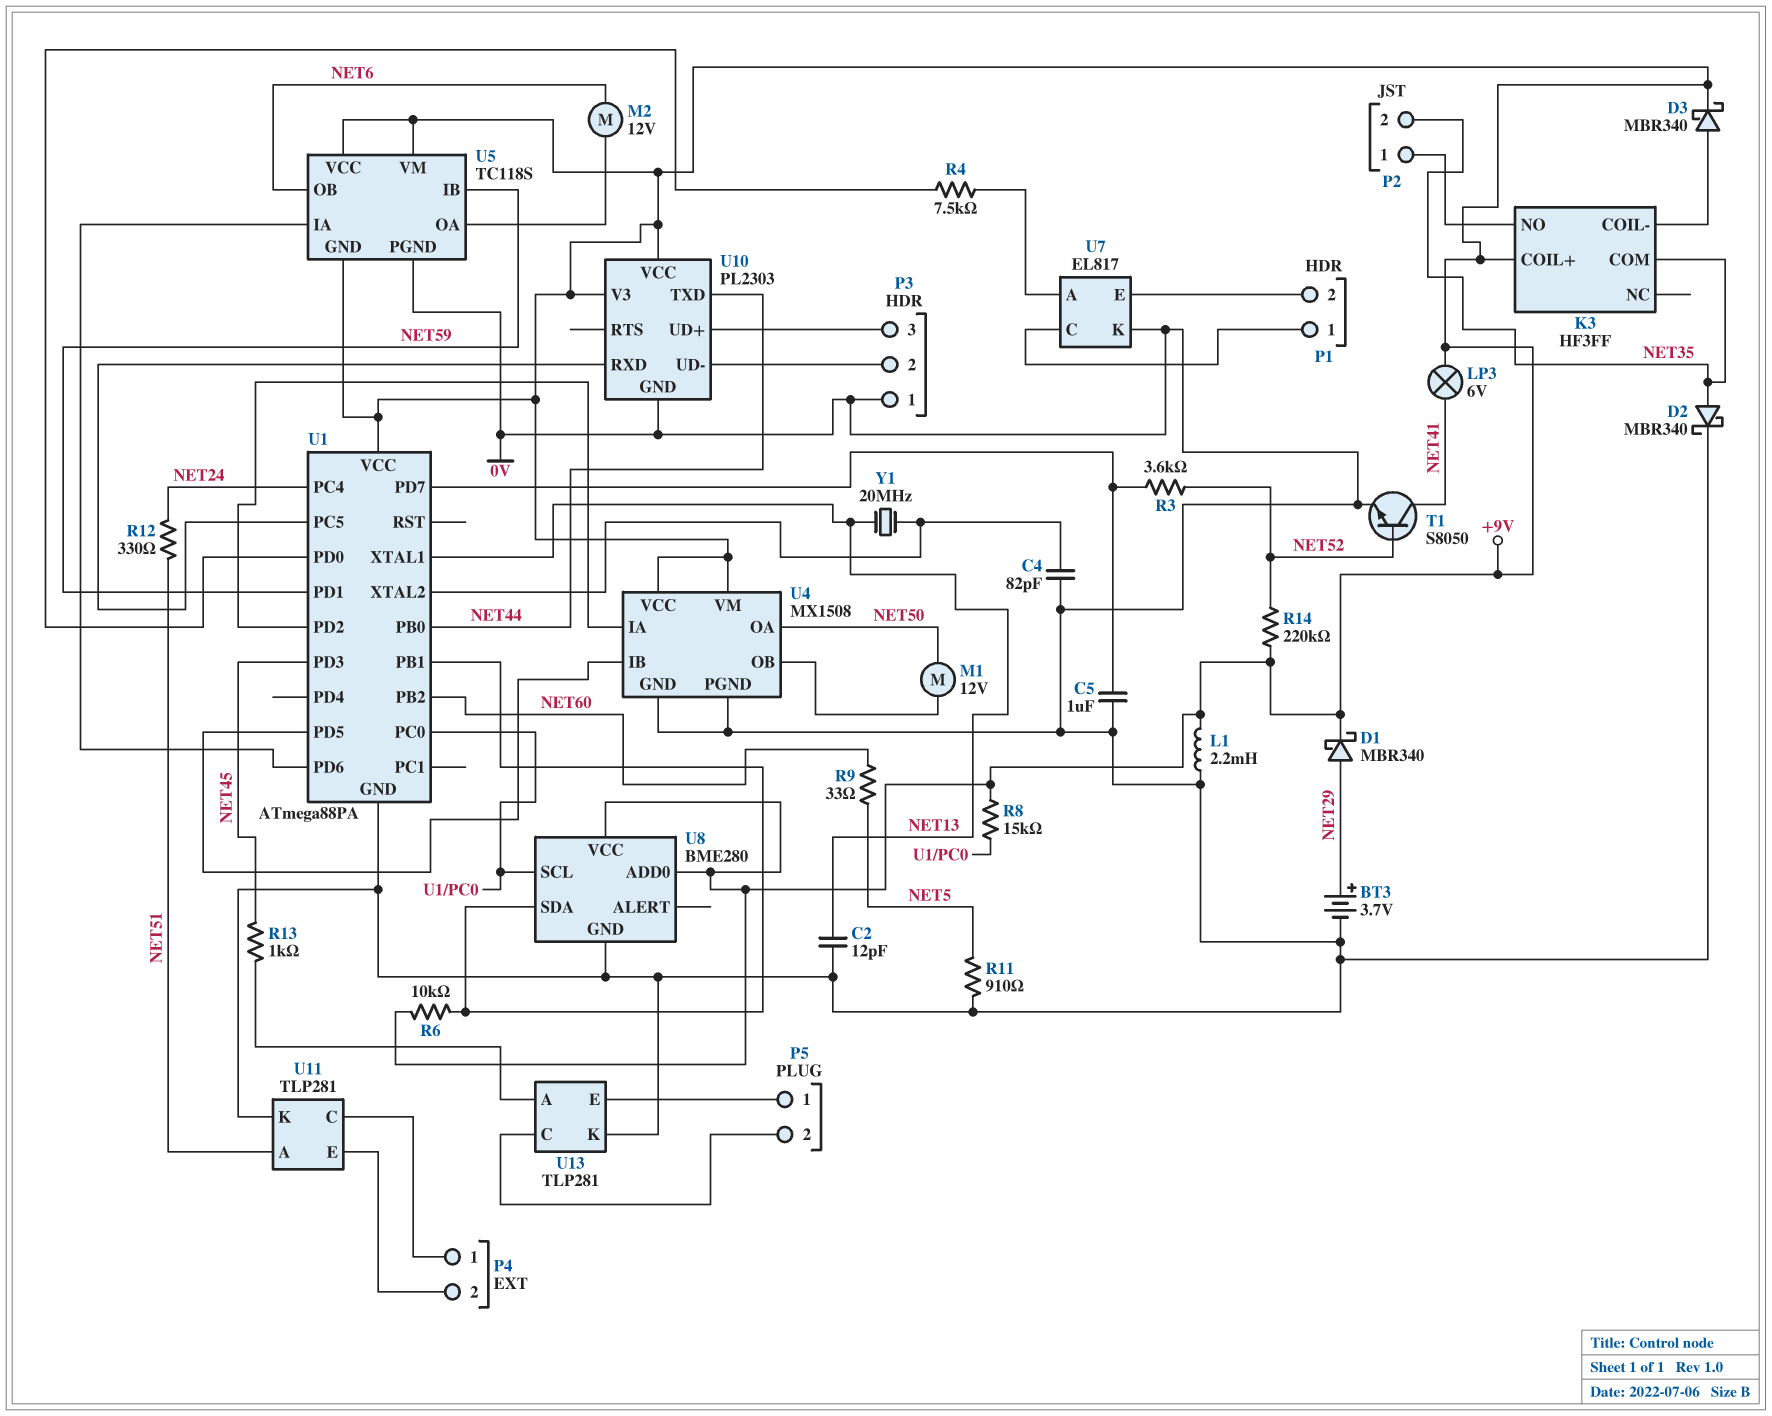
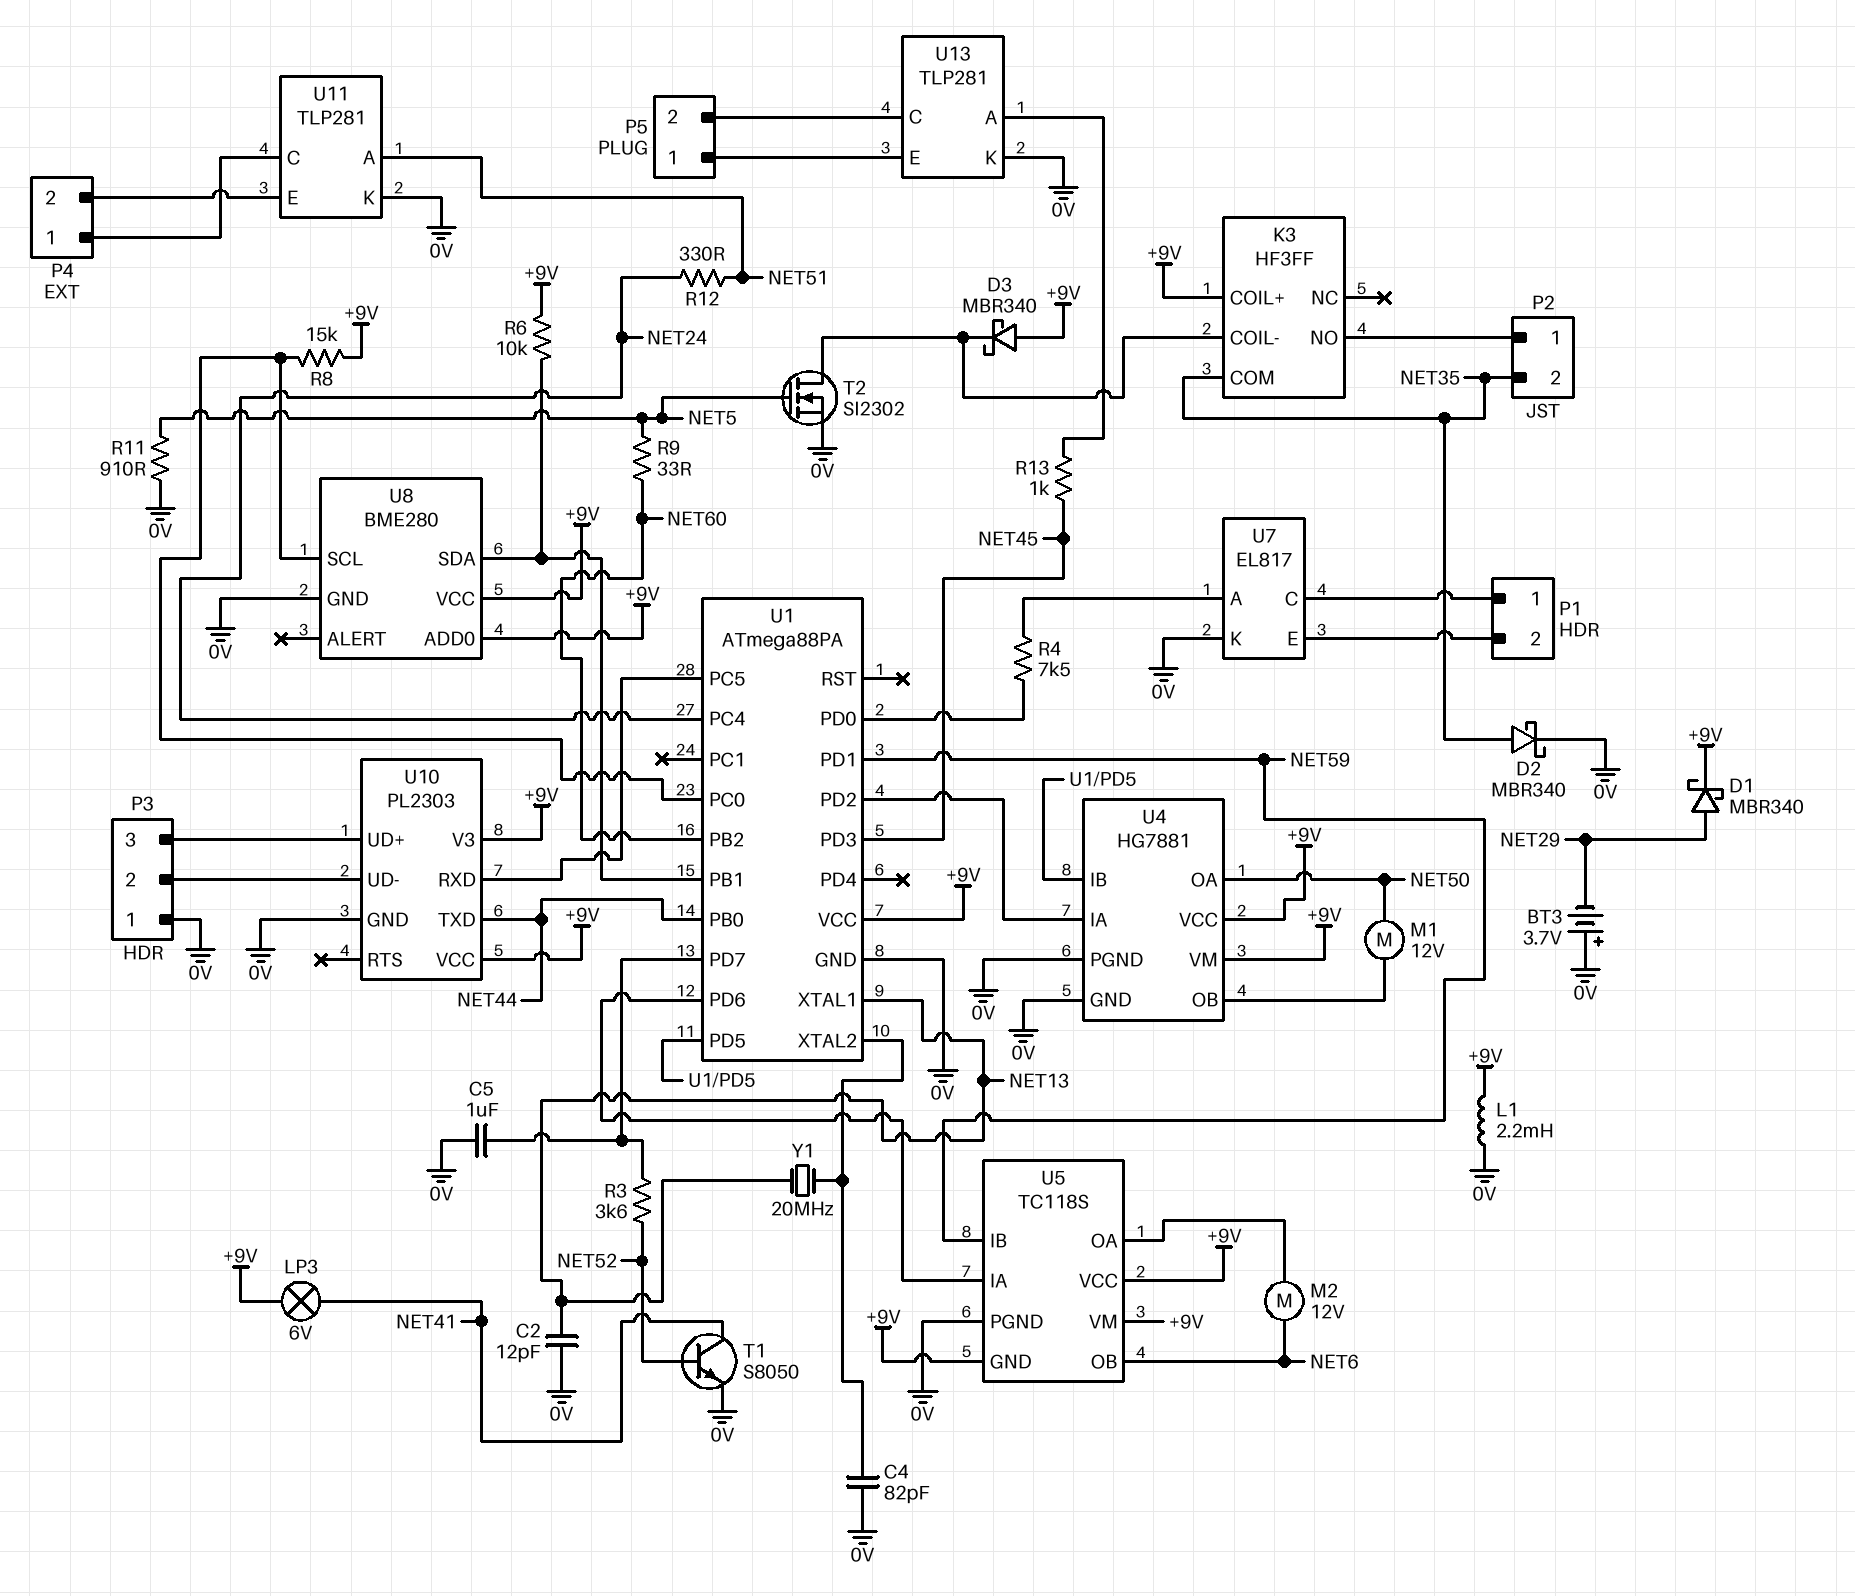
BT3: 3.7V (plus NET29, minus 0V) -> 3.7V (plus 0V, minus NET29)
D3: schottky MBR340 (A K3/COIL-, K +9V) -> schottky MBR340 (A +9V, K K3/COIL-)
R14: 220k (+9V, NET52) -> none
T2: none -> NMOS SI2302 (G NET5, D K3/COIL-, S 0V)
U4: MX1508 -> HG7881

